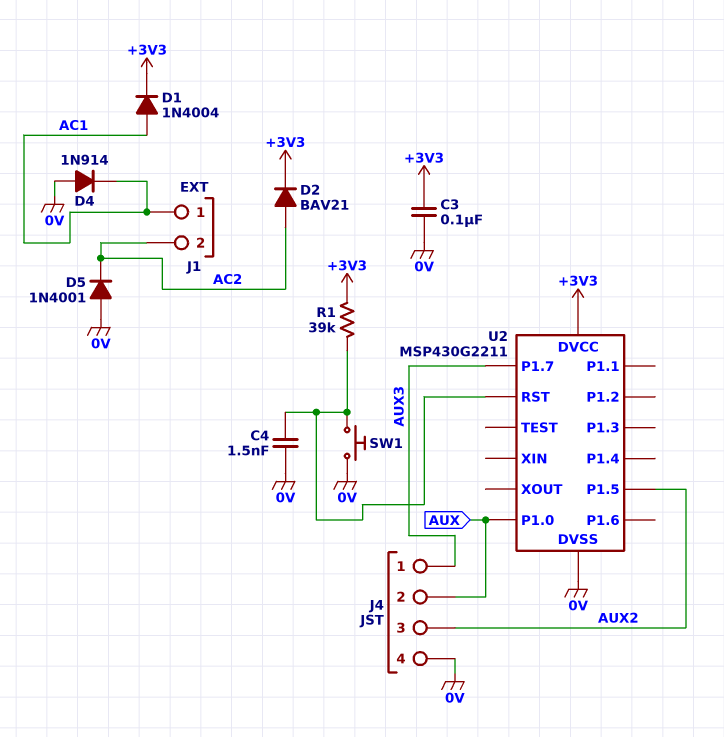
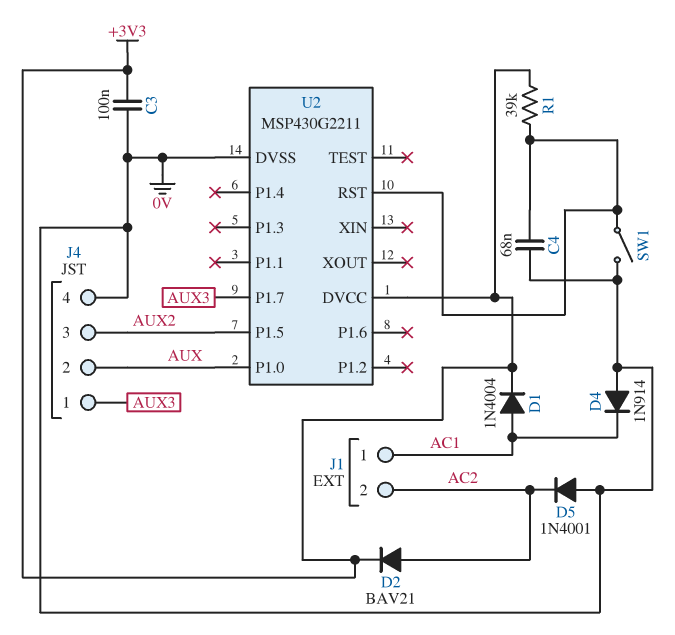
C4: 1.5nF (0V, U2/RST) -> 68nF (0V, U2/RST)
SW1: button (0V, U2/RST) -> switch (0V, U2/RST)

